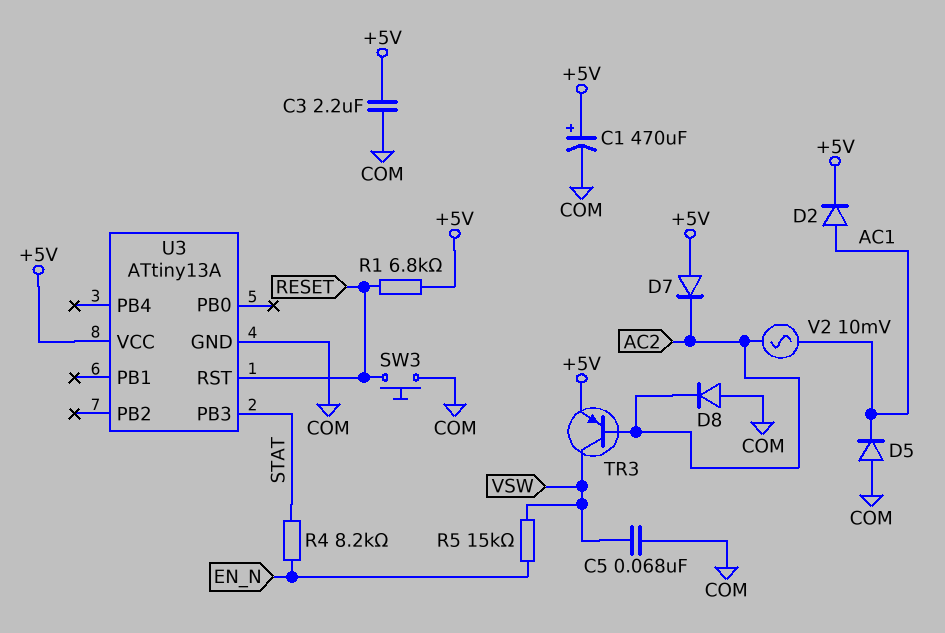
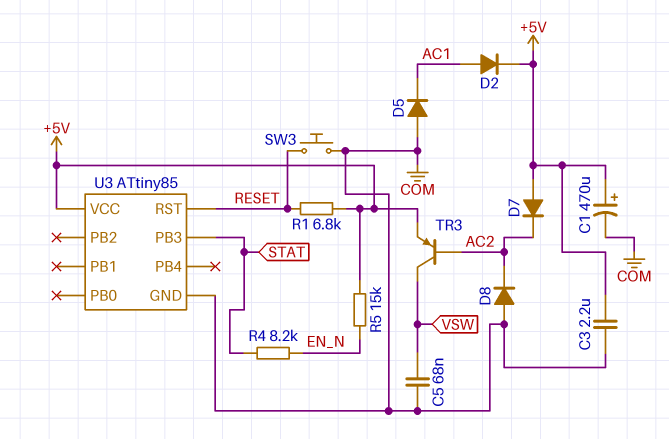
R5: 15k (EN_N, VSW) -> 15k (+5V, EN_N)
U3: ATtiny13A -> ATtiny85
V2: AC 10mV (AC1, AC2) -> none

